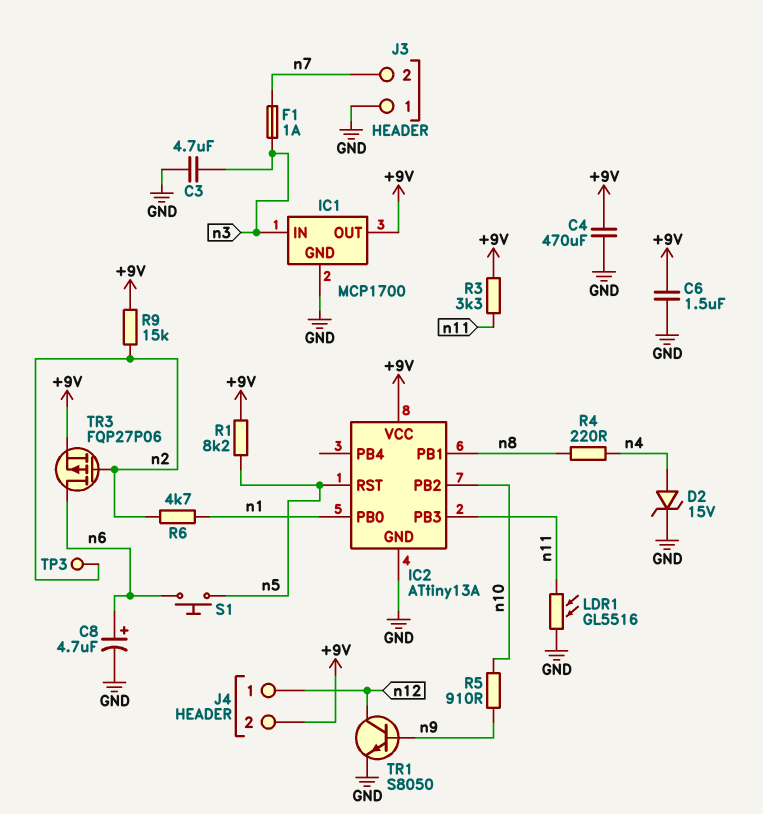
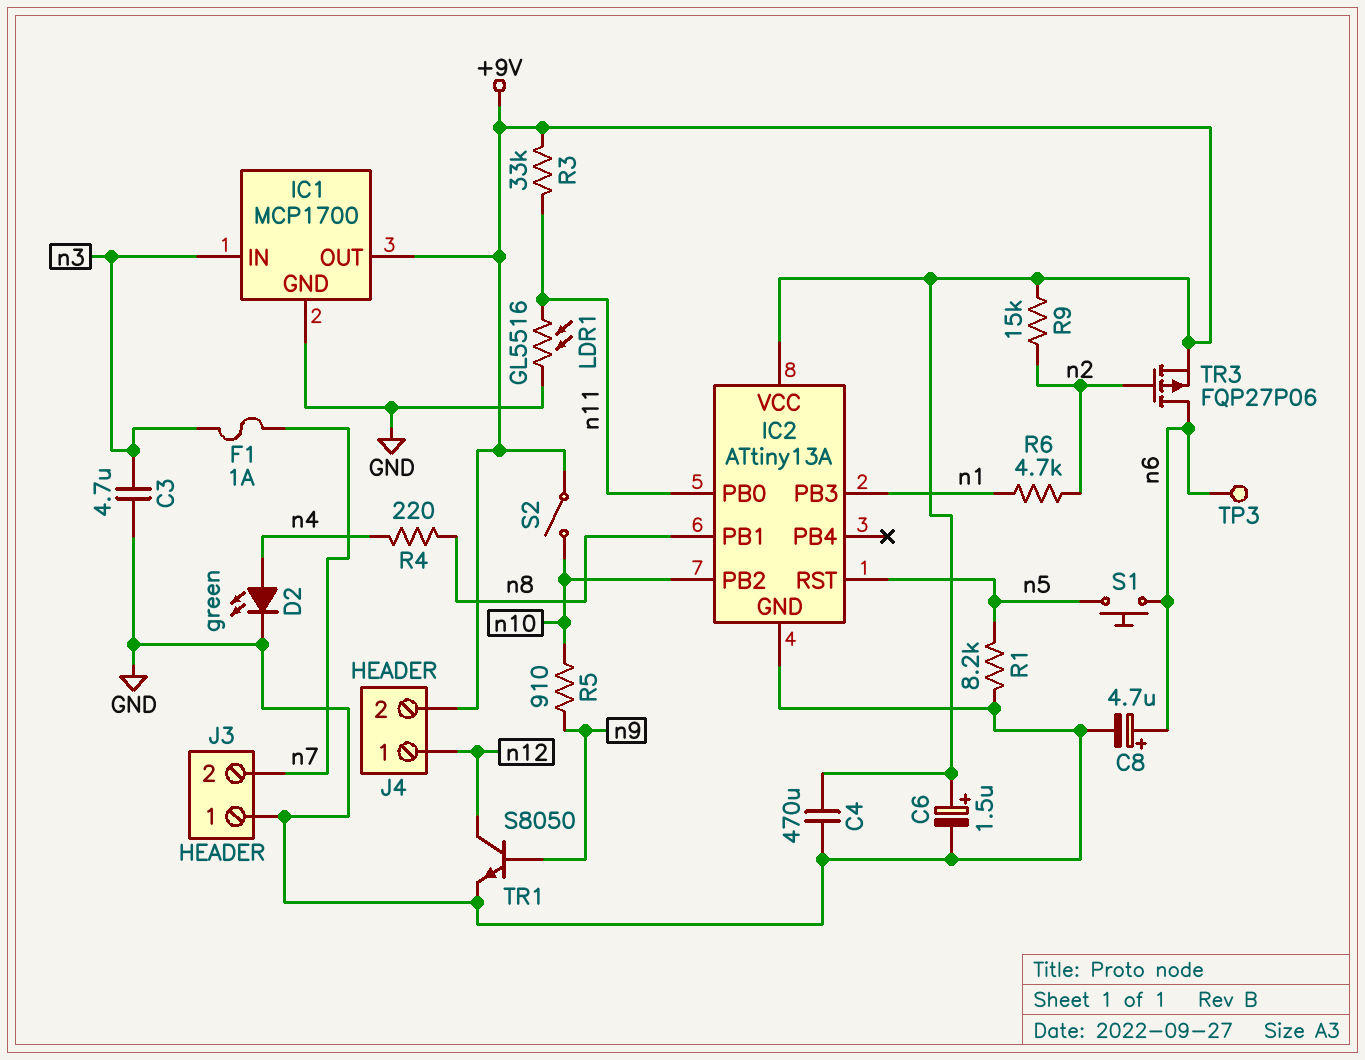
C6: 1.5uF (+9V, GND) -> 1.5uF (plus +9V, minus GND)
D2: zener 15V (A n4, K GND) -> LED green (A n4, K GND)
IC2 pin PB0: n1 -> n11
IC2 pin PB3: n11 -> n1
R1: 8.2k (+9V, n5) -> 8.2k (GND, n5)
R3: 3.3k (+9V, n11) -> 33k (+9V, n11)
S2: none -> switch (+9V, n10)
TP3: test point (n2) -> test point (n6)

